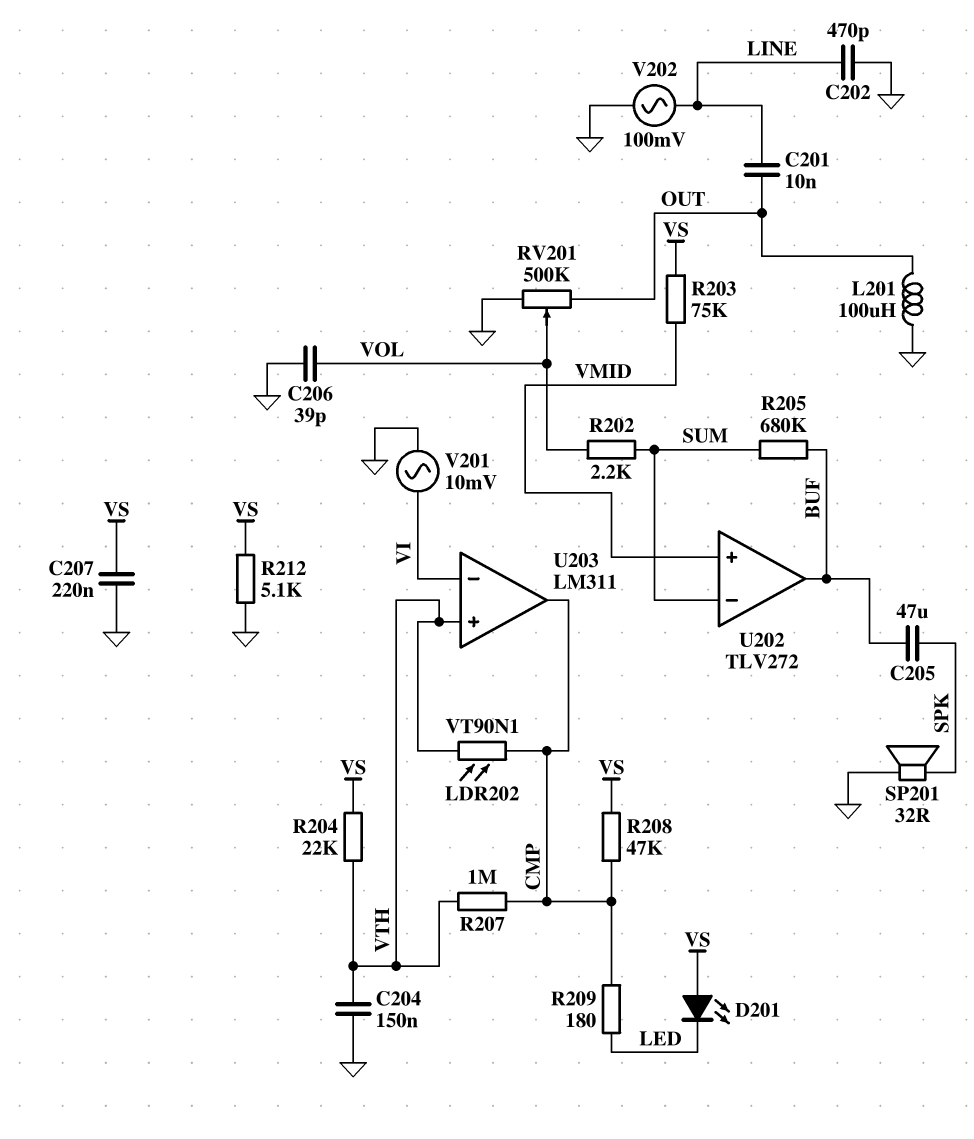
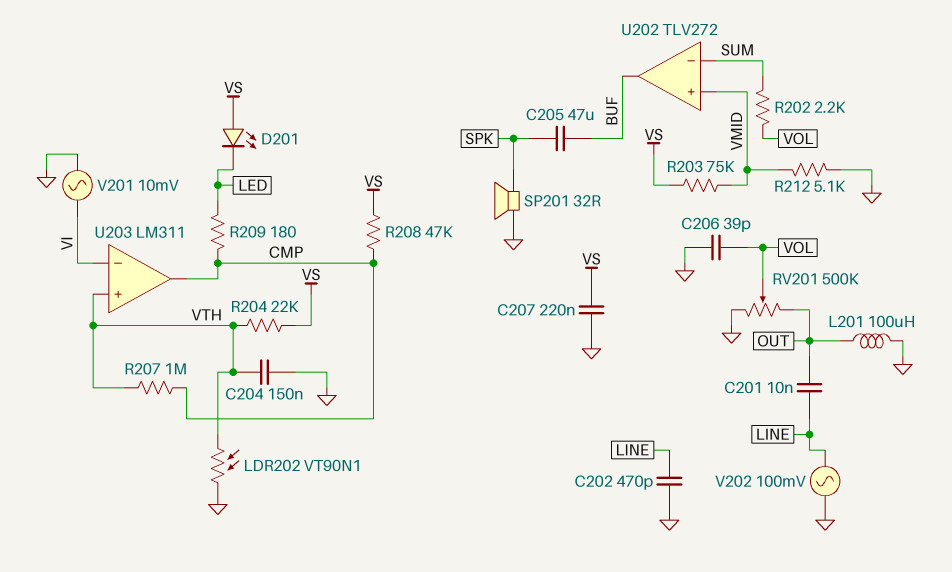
LDR202: VT90N1 (CMP, VTH) -> VT90N1 (GND, VTH)
R205: 680k (BUF, SUM) -> none
R212: 5.1k (GND, VS) -> 5.1k (GND, VMID)

